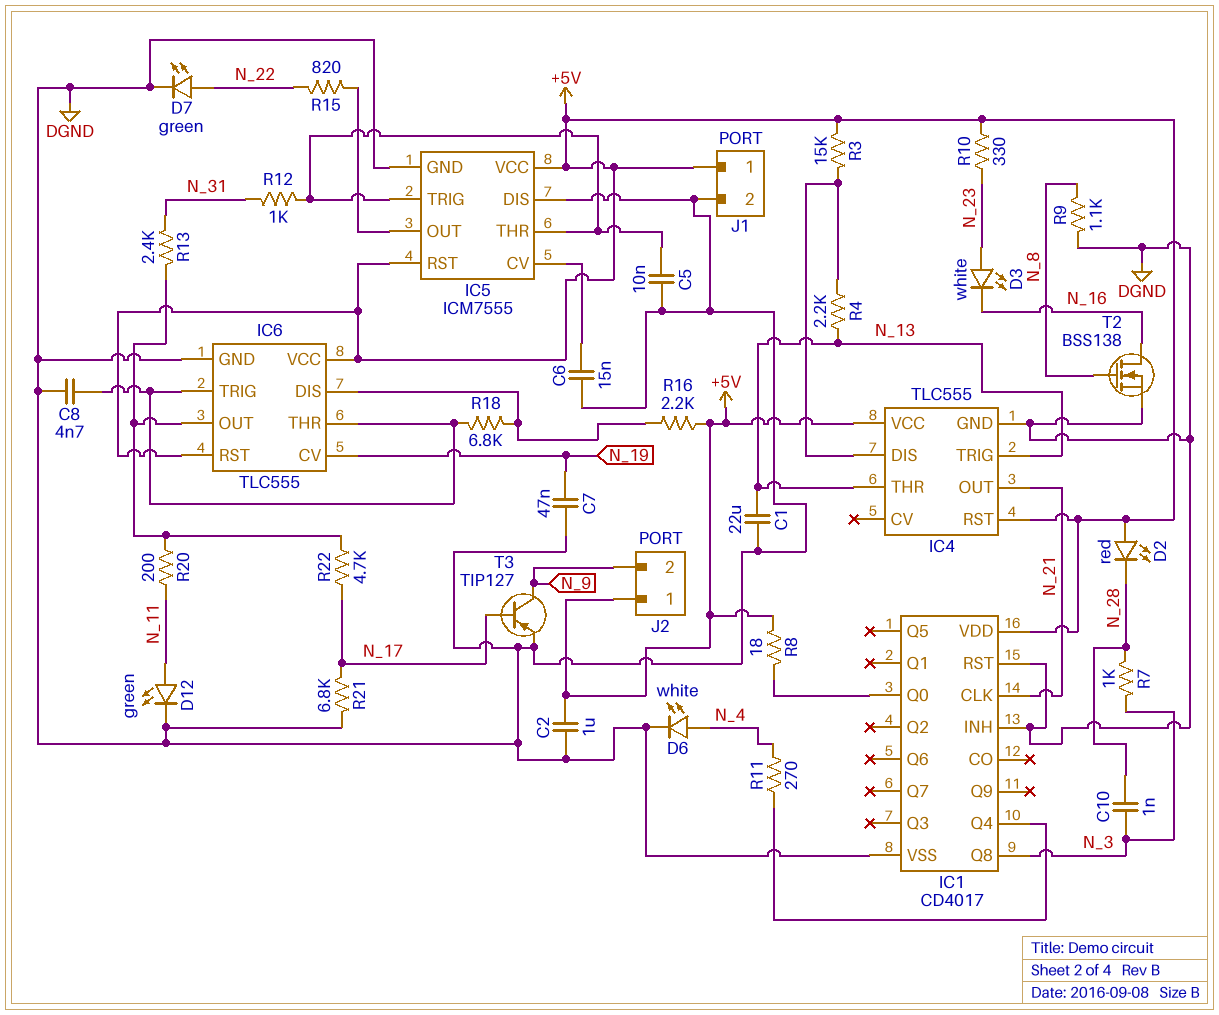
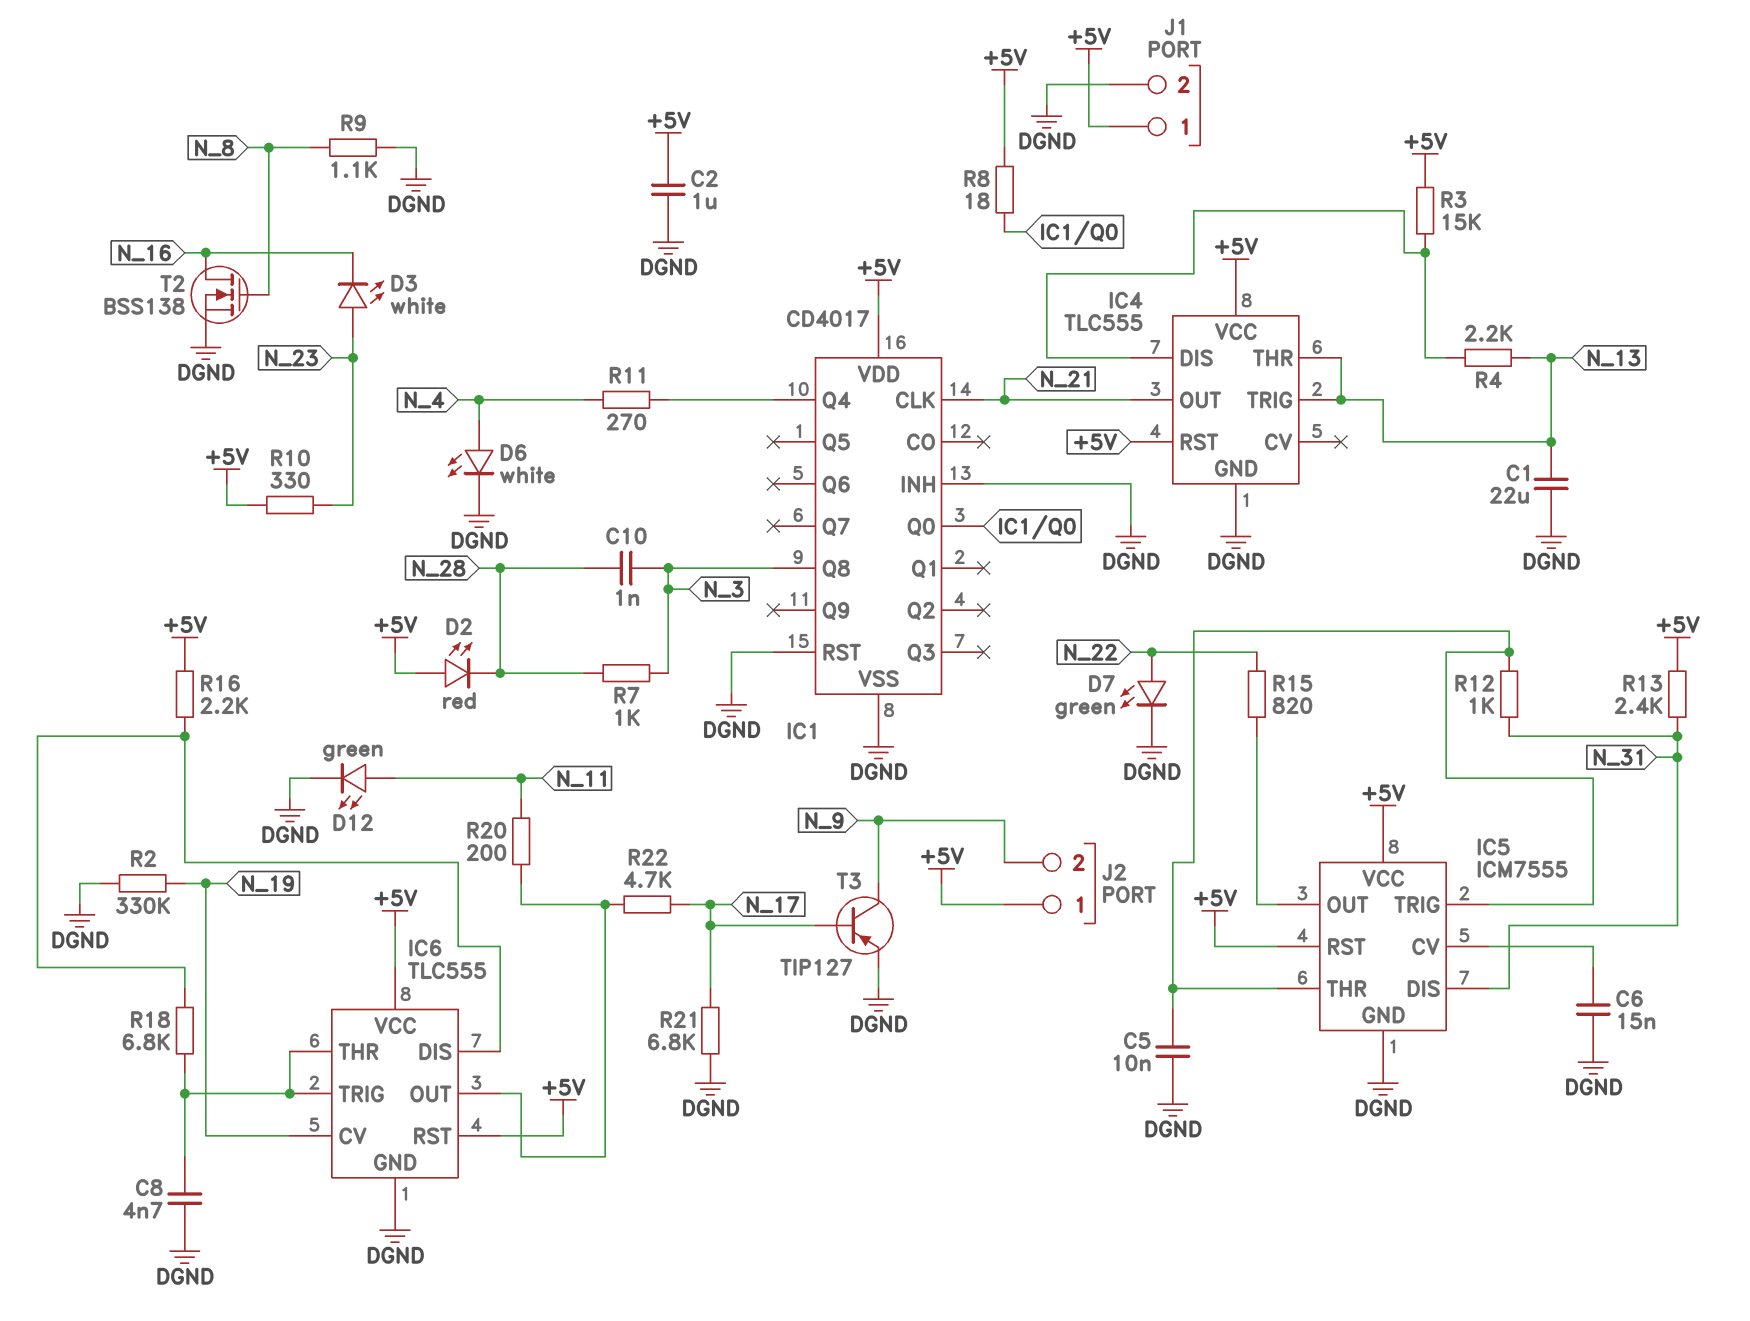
C7: 47nF (DGND, N_19) -> none
IC5 pin DIS: DGND -> N_31
R2: none -> 330k (DGND, N_19)
R13: 2.4k (IC6/OUT, N_31) -> 2.4k (+5V, N_31)

